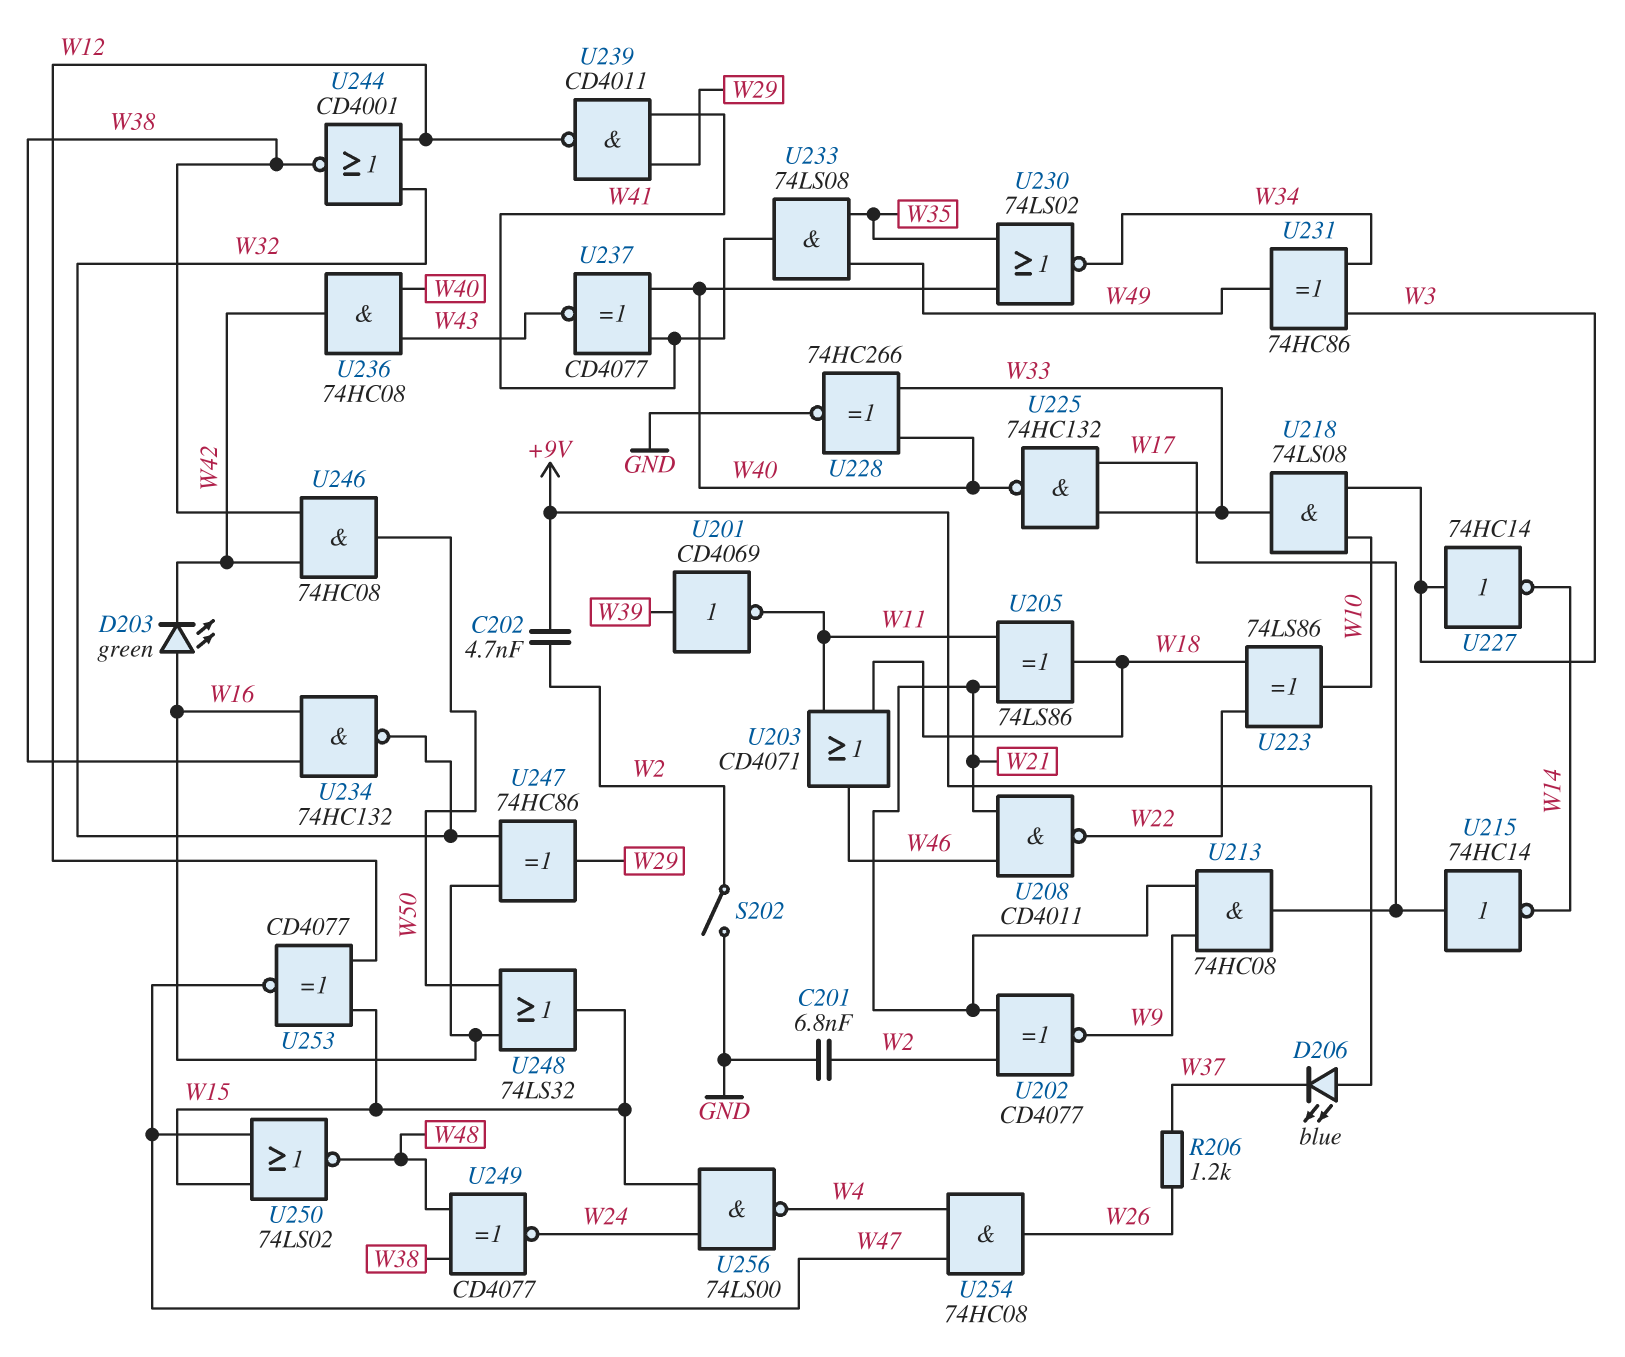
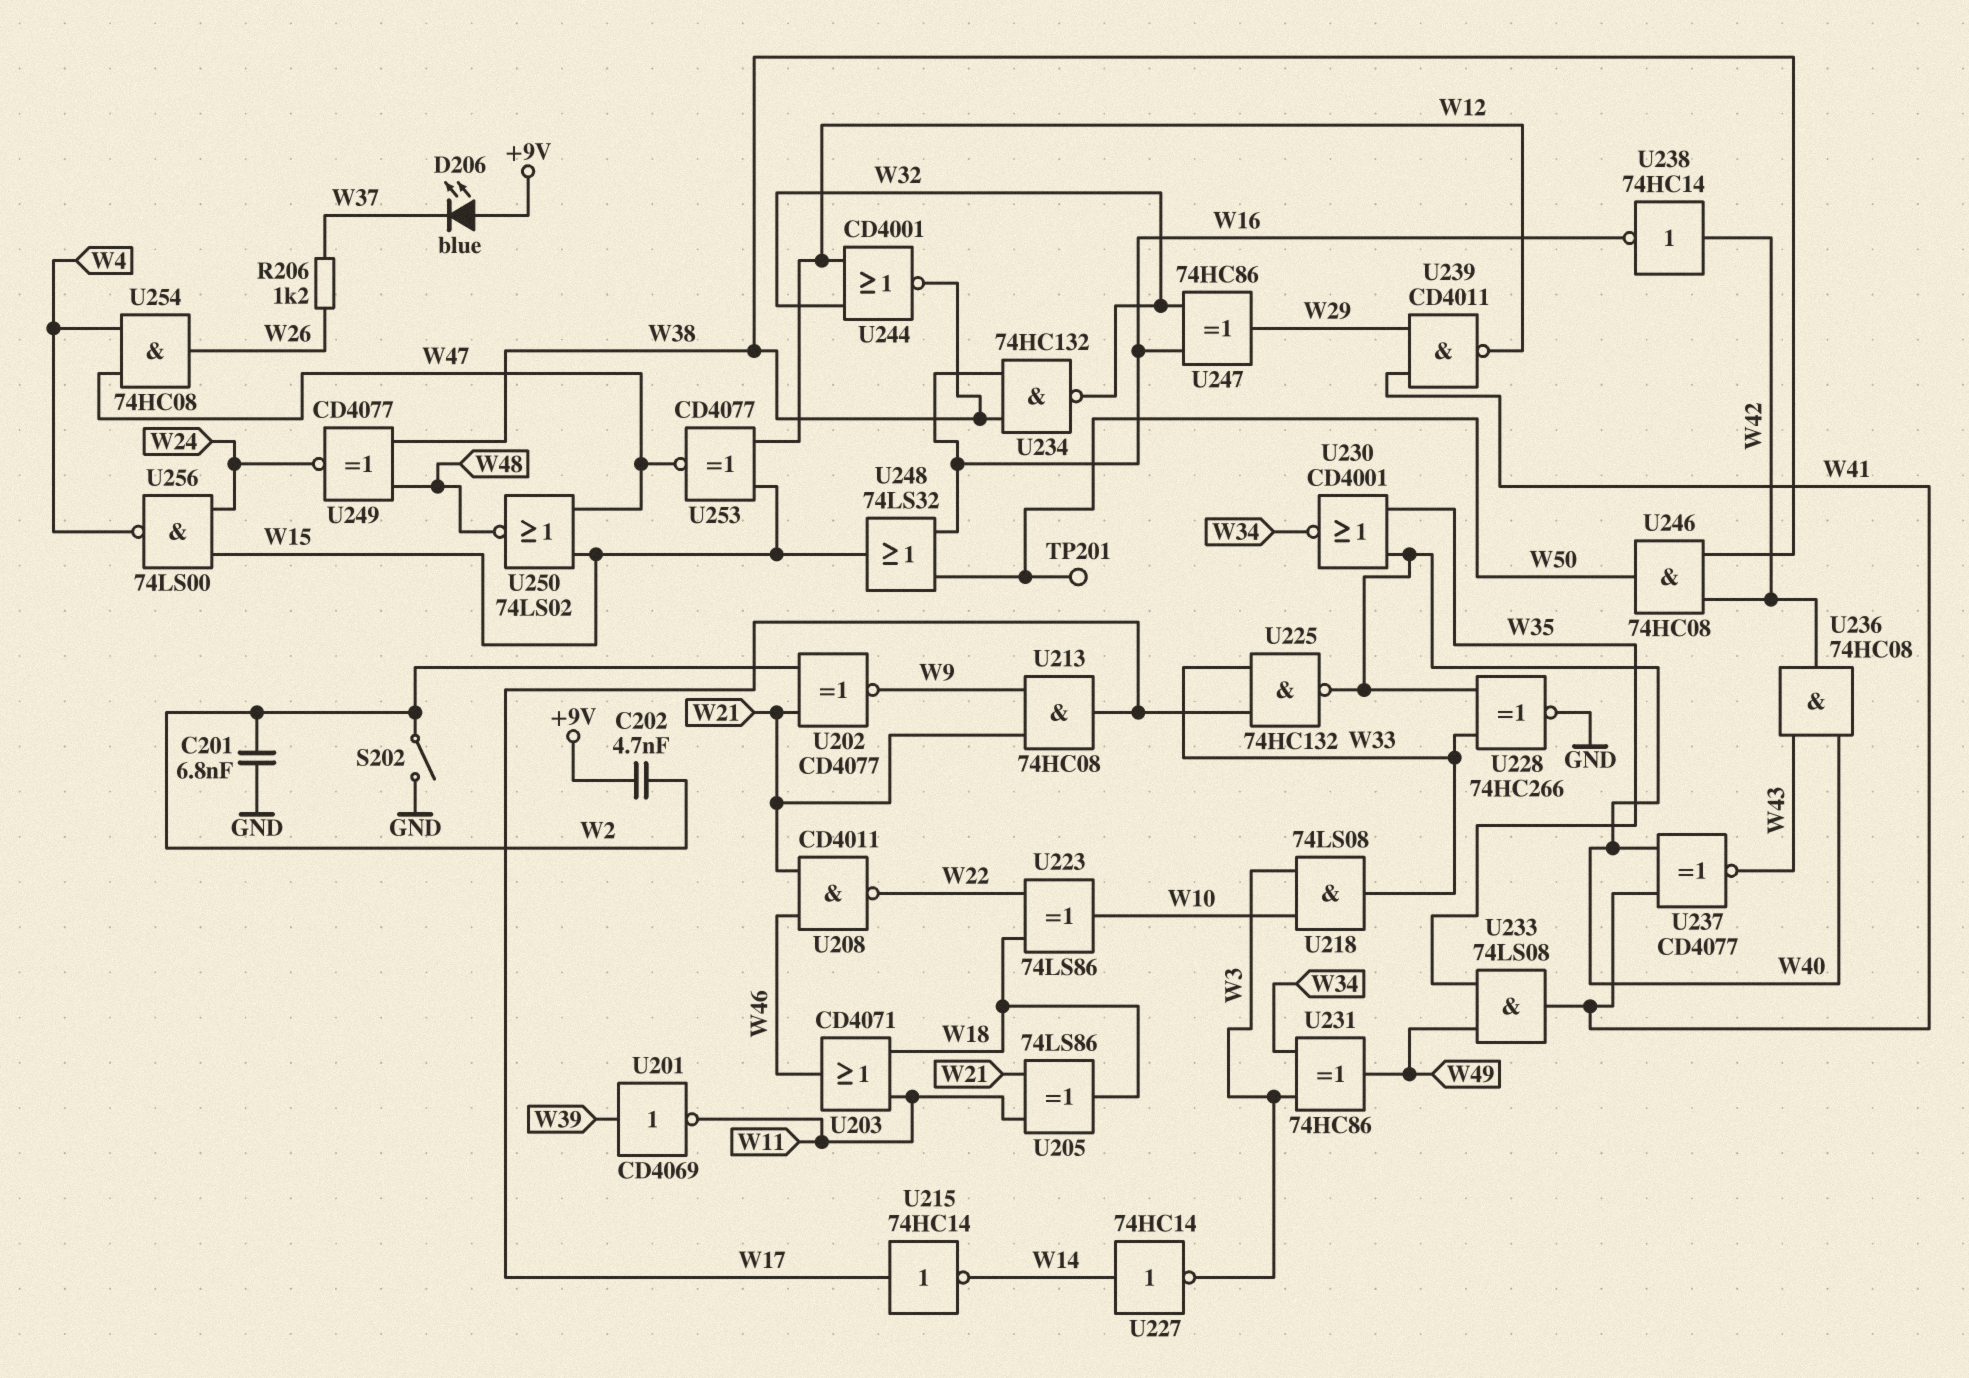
D203: LED green (A W16, K W42) -> none
TP201: none -> test point (W50)
U227: NOT 74HC14 (in W3, out W14) -> NOT 74HC14 (in W14, out W3)
U230: NOR 74LS02 (in W35, in W40, out W34) -> NOR CD4001 (in W35, in W40, out W34)
U238: none -> NOT 74HC14 (in W42, out W16)

